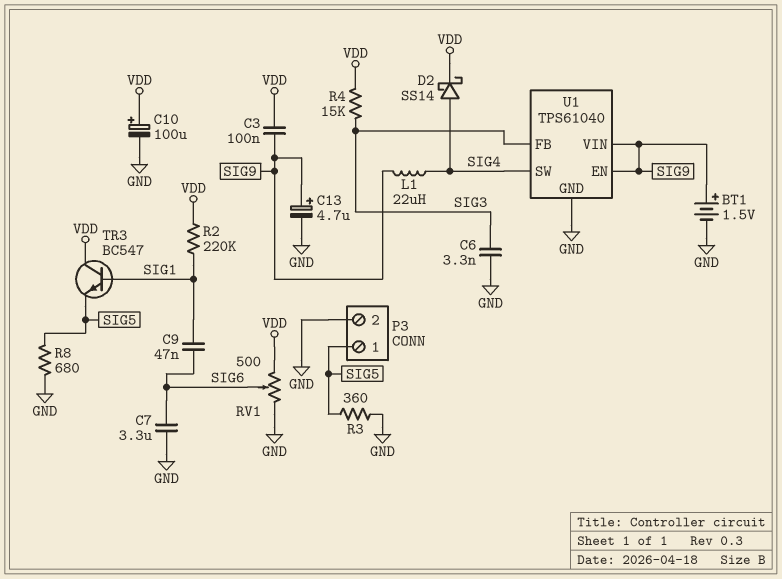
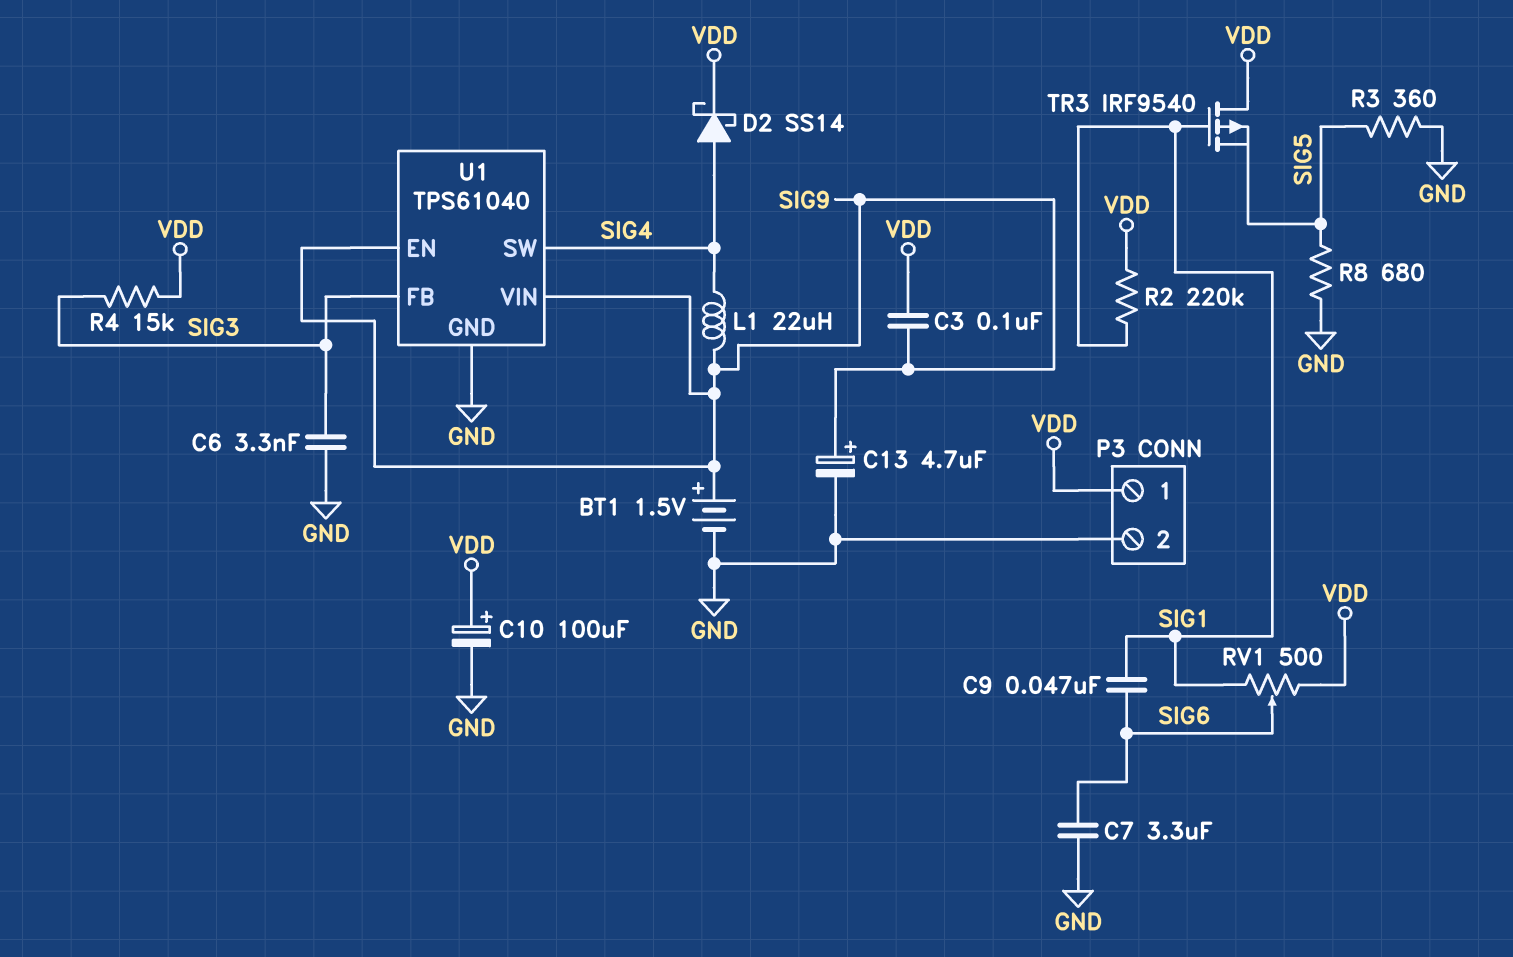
P3 pin 1: SIG5 -> VDD
RV1: 500 (GND, VDD, wiper SIG6) -> 500 (SIG1, VDD, wiper SIG6)
TR3: NPN BC547 (B SIG1, C VDD, E SIG5) -> PMOS IRF9540 (G SIG1, D VDD, S SIG5)

